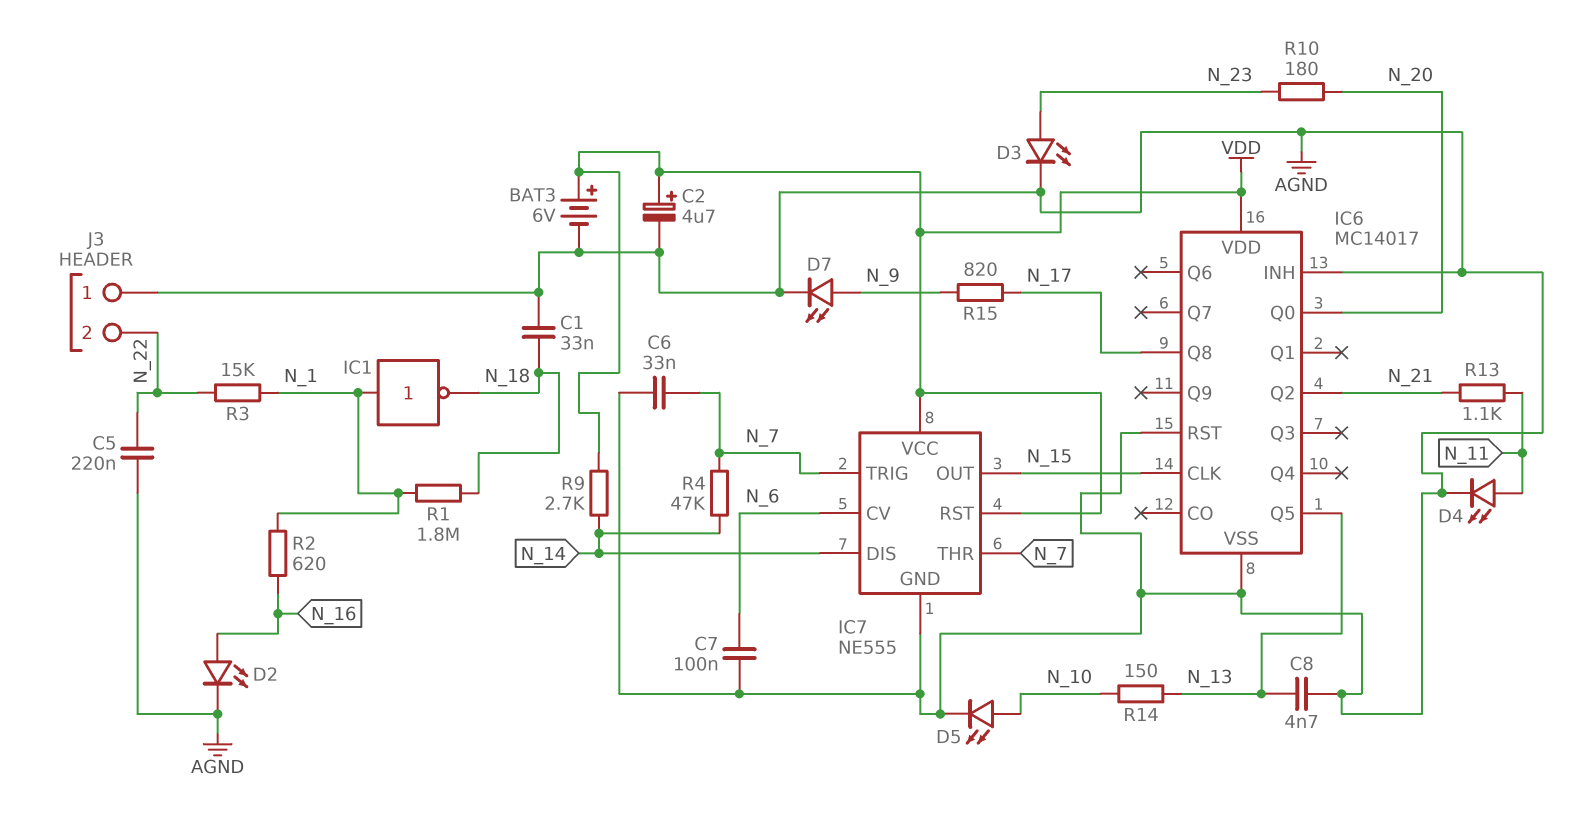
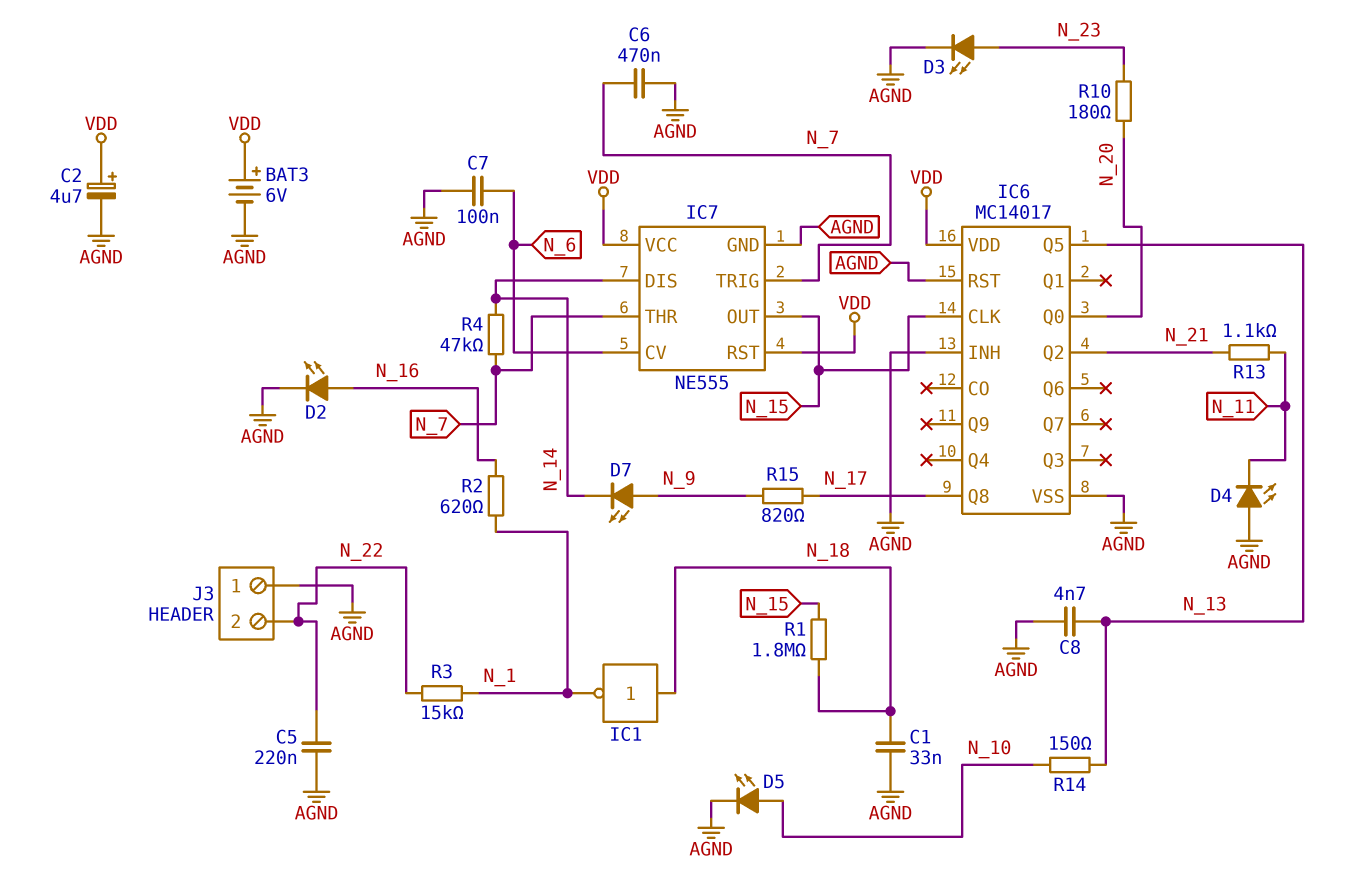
C6: 33nF (AGND, N_7) -> 470nF (AGND, N_7)
D4: LED (A N_11, K AGND) -> LED (A AGND, K N_11)
D7: LED (A N_9, K AGND) -> LED (A N_9, K N_14)
IC1: NOT (in N_1, out N_18) -> NOT (in N_18, out N_1)
R1: 1.8M (N_1, N_18) -> 1.8M (N_15, N_18)
R9: 2.7k (N_14, VDD) -> none

